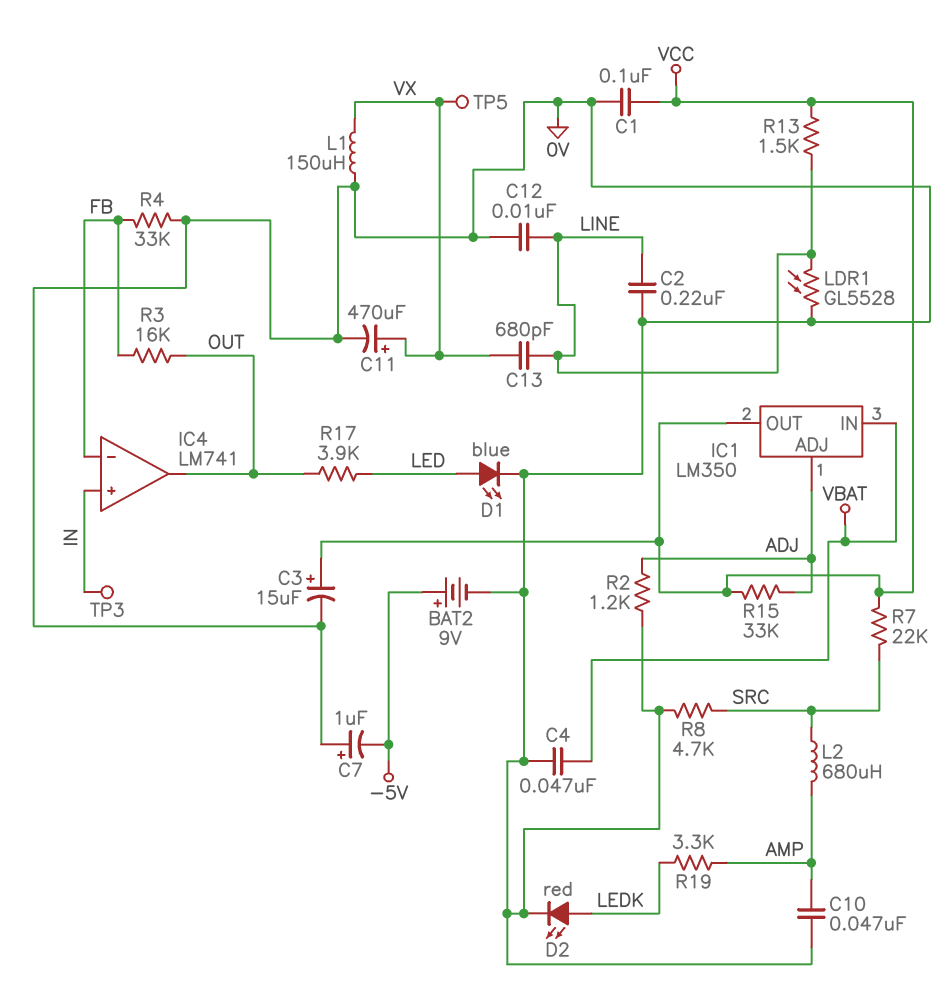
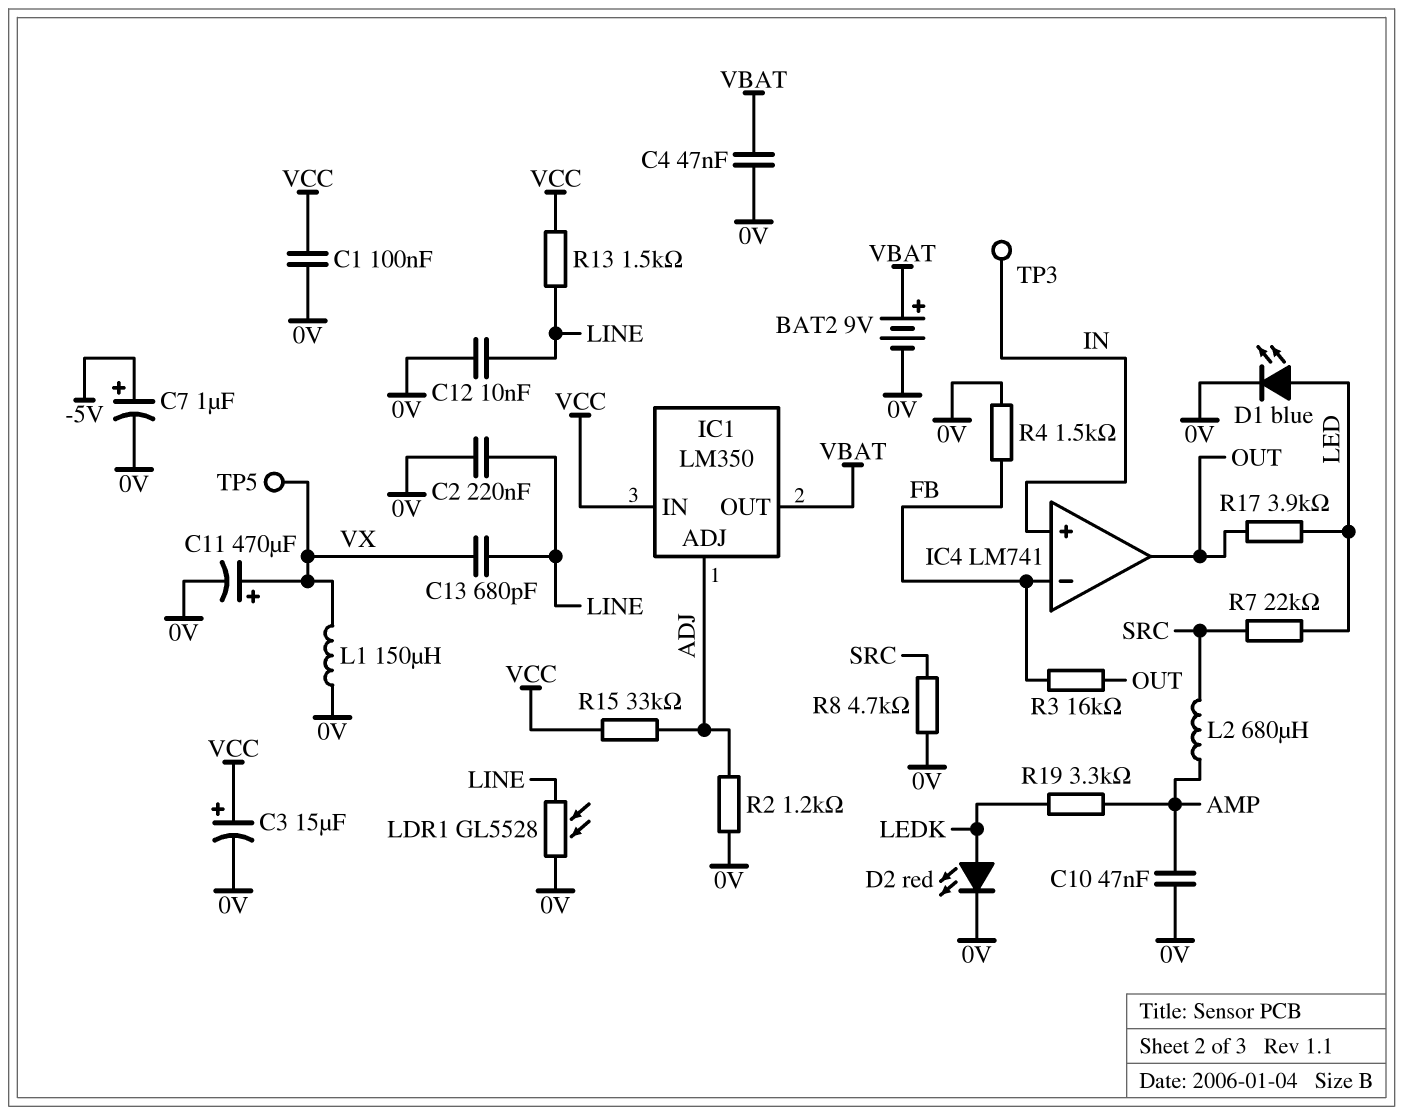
BAT2: 9V (plus -5V, minus 0V) -> 9V (plus VBAT, minus 0V)
C7: 1uF (plus 0V, minus -5V) -> 1uF (plus -5V, minus 0V)
IC1 pin IN: VBAT -> VCC
IC1 pin OUT: VCC -> VBAT
R4: 33k (0V, FB) -> 1.5k (0V, FB)
R7: 22k (SRC, VCC) -> 22k (LED, SRC)

